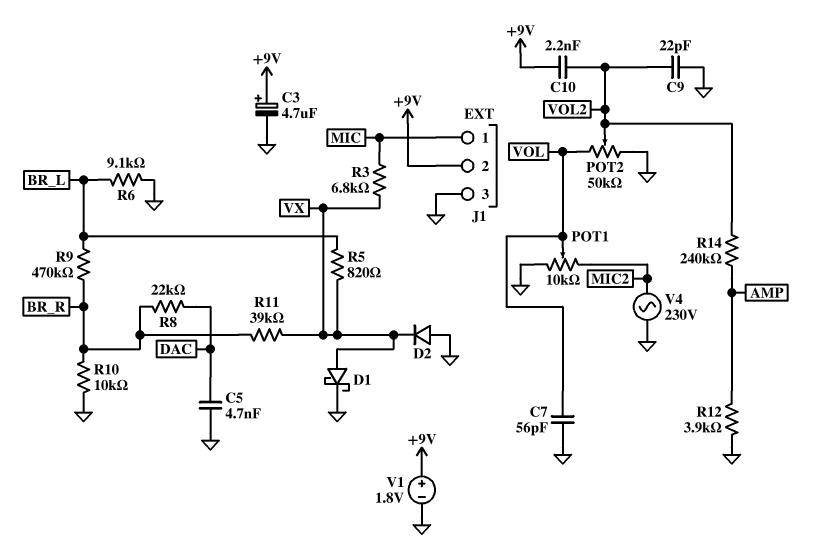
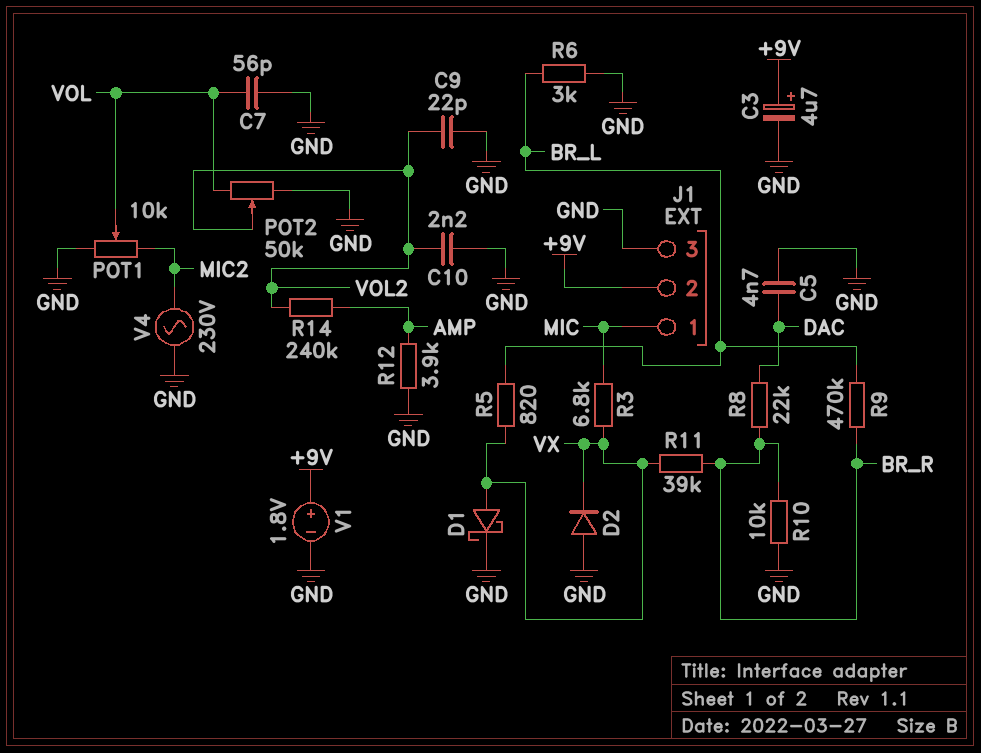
C10: 2.2nF (+9V, VOL2) -> 2.2nF (GND, VOL2)
R6: 9.1k (BR_L, GND) -> 3k (BR_L, GND)

